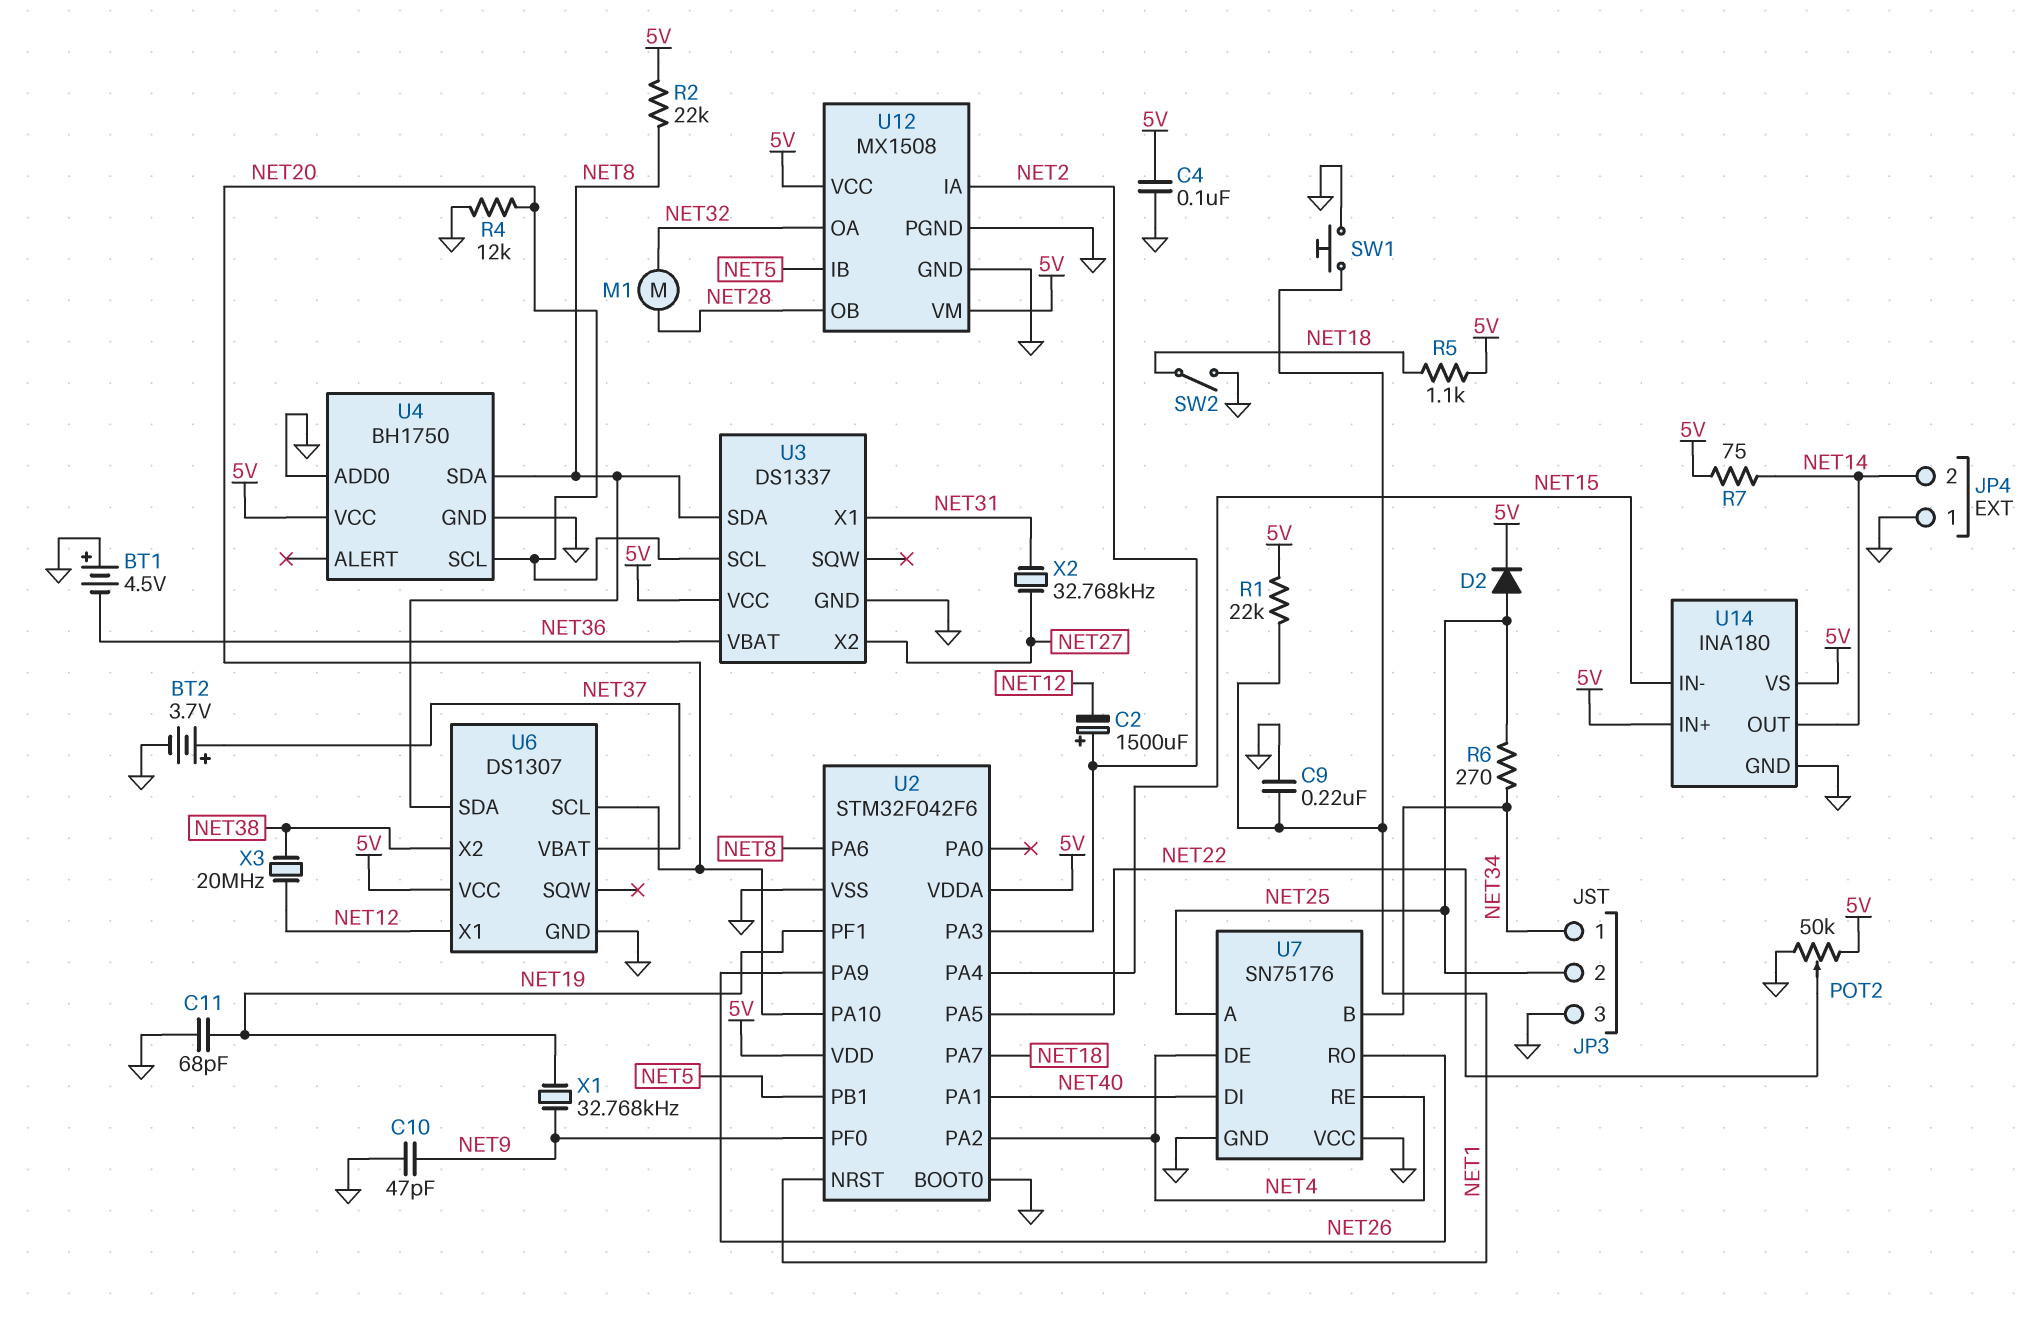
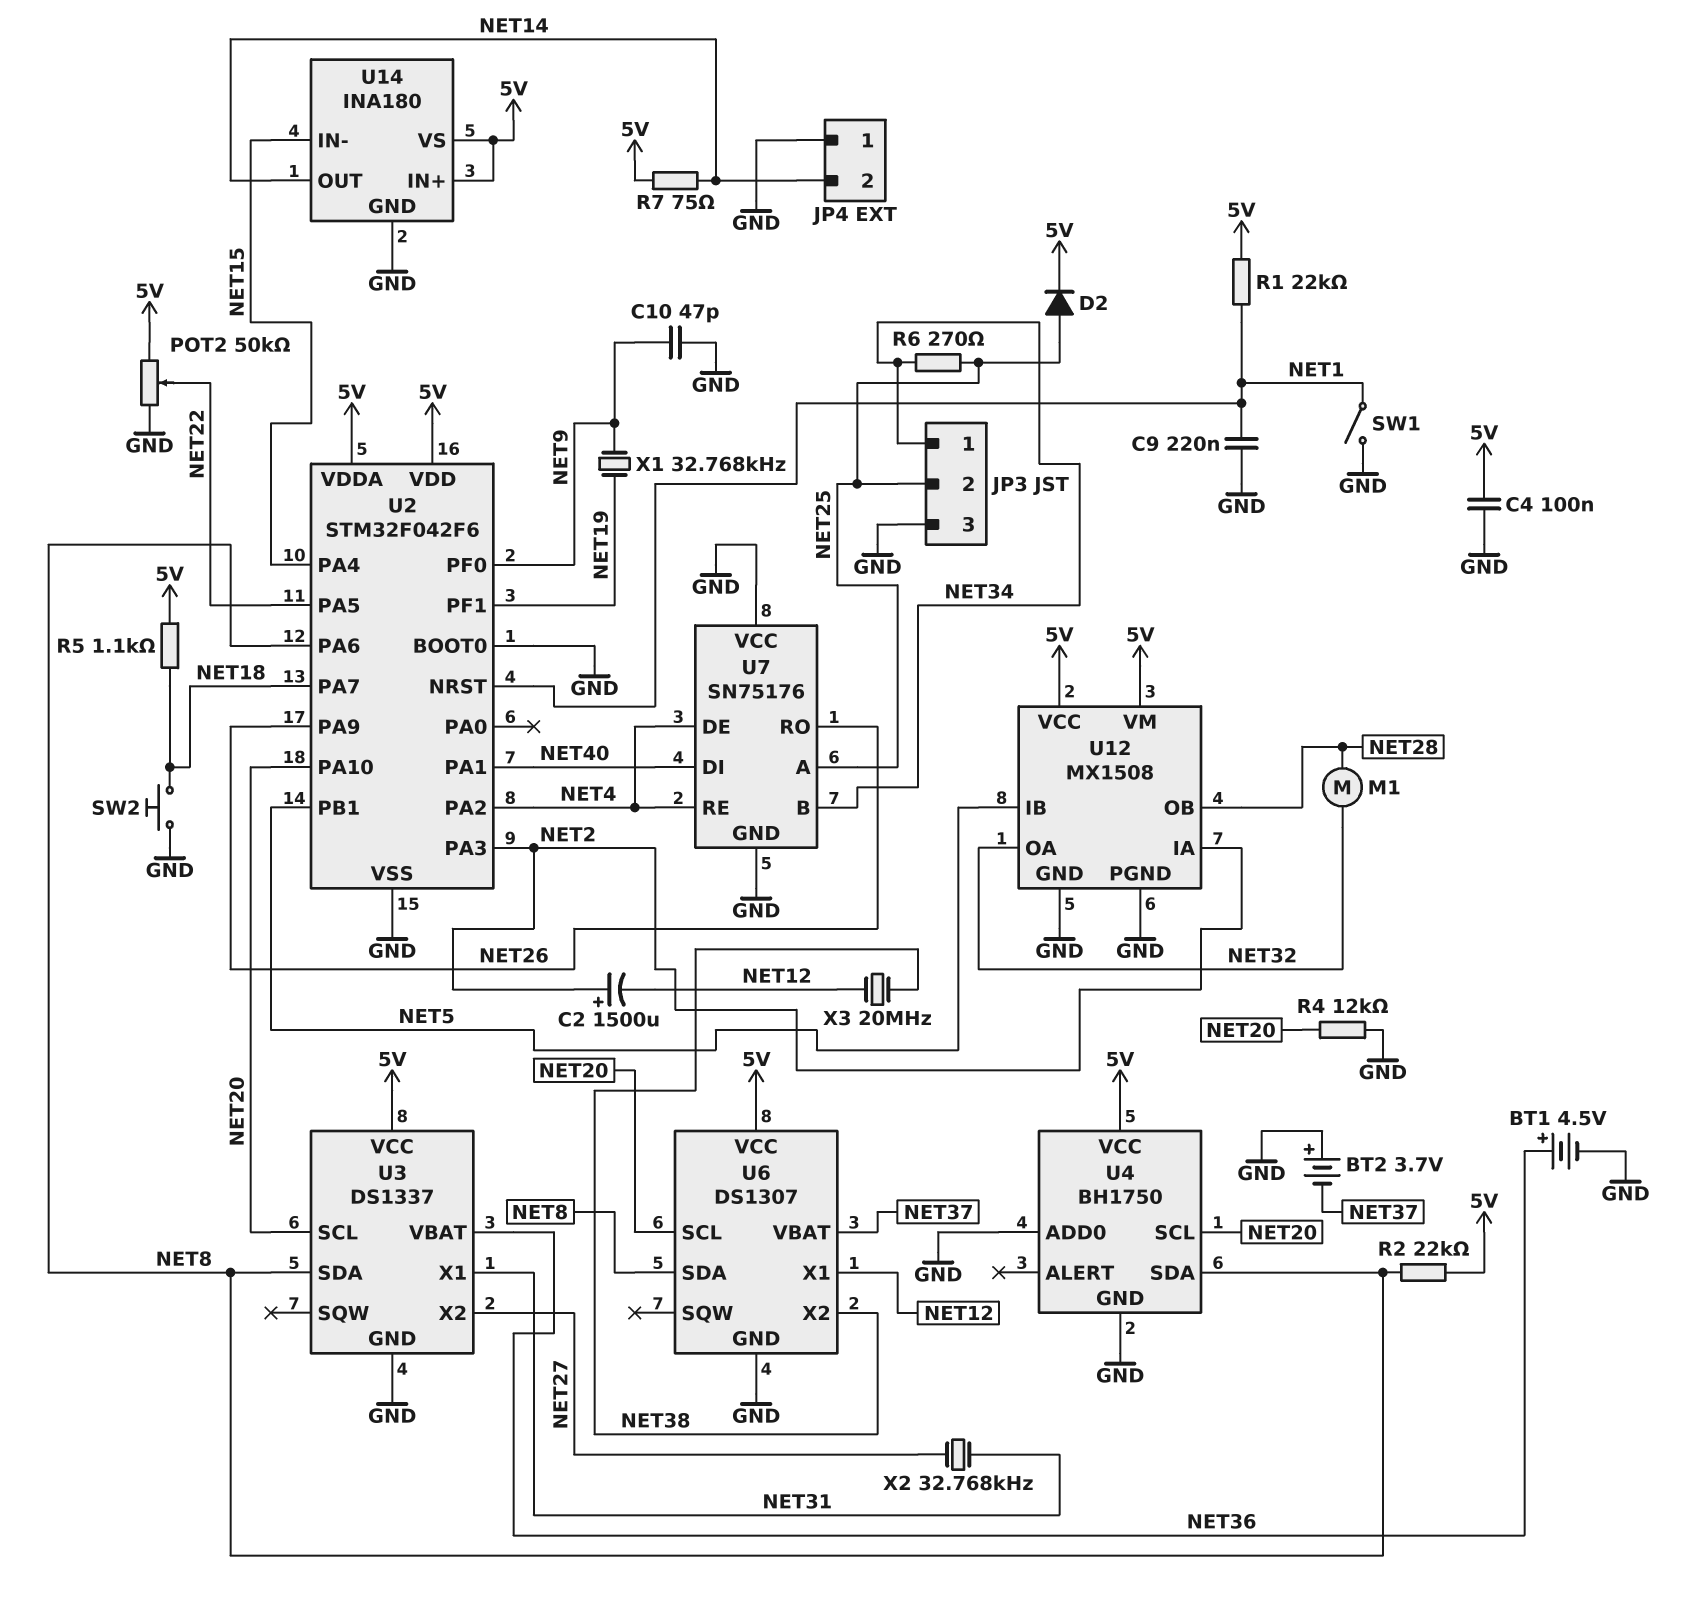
BT1: 4.5V (plus GND, minus NET36) -> 4.5V (plus NET36, minus GND)
BT2: 3.7V (plus NET37, minus GND) -> 3.7V (plus GND, minus NET37)
C11: 68pF (GND, NET19) -> none
SW1: button (GND, NET1) -> switch (GND, NET1)
SW2: switch (GND, NET18) -> button (GND, NET18)

